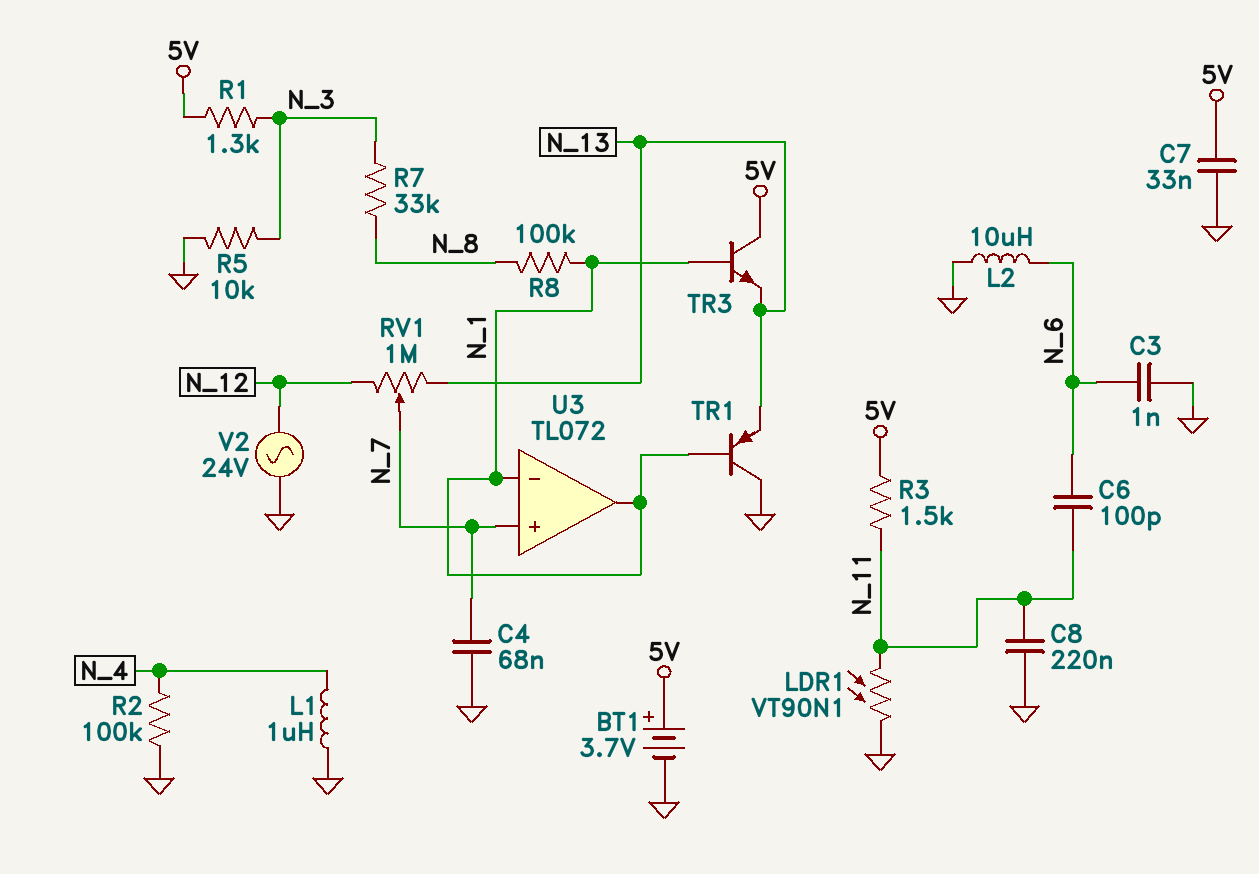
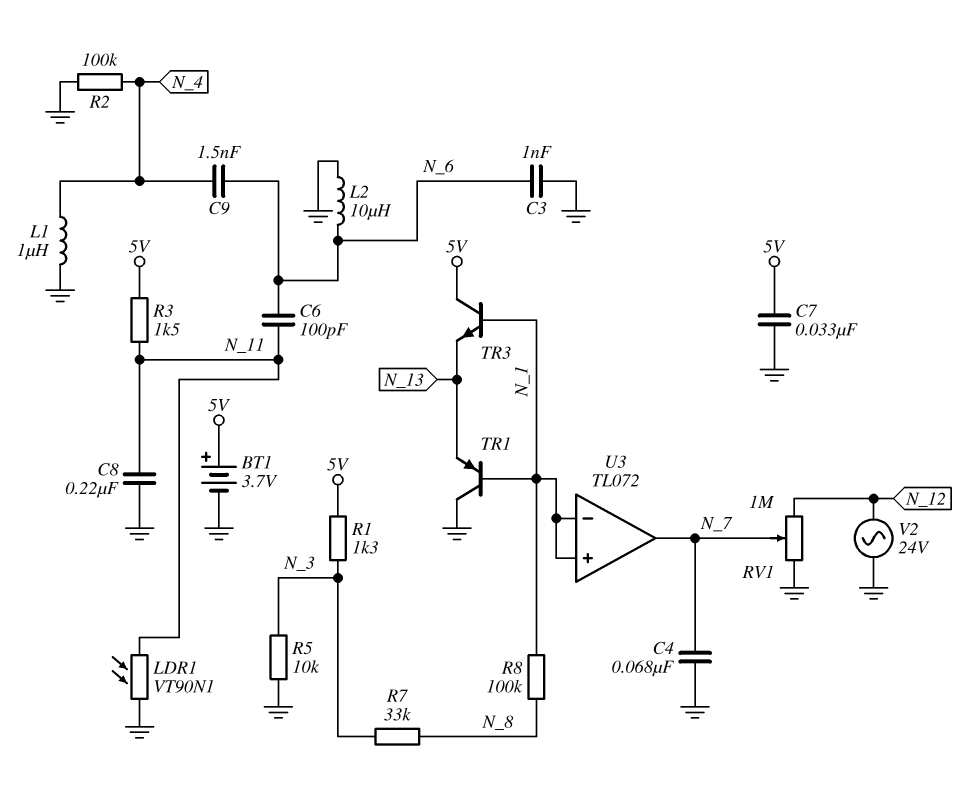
C9: none -> 1.5nF (N_4, N_6)
RV1: 1M (N_12, N_13, wiper N_7) -> 1M (GND, N_12, wiper N_7)
U3 pin in+: N_7 -> N_1
U3 pin out: N_1 -> N_7

